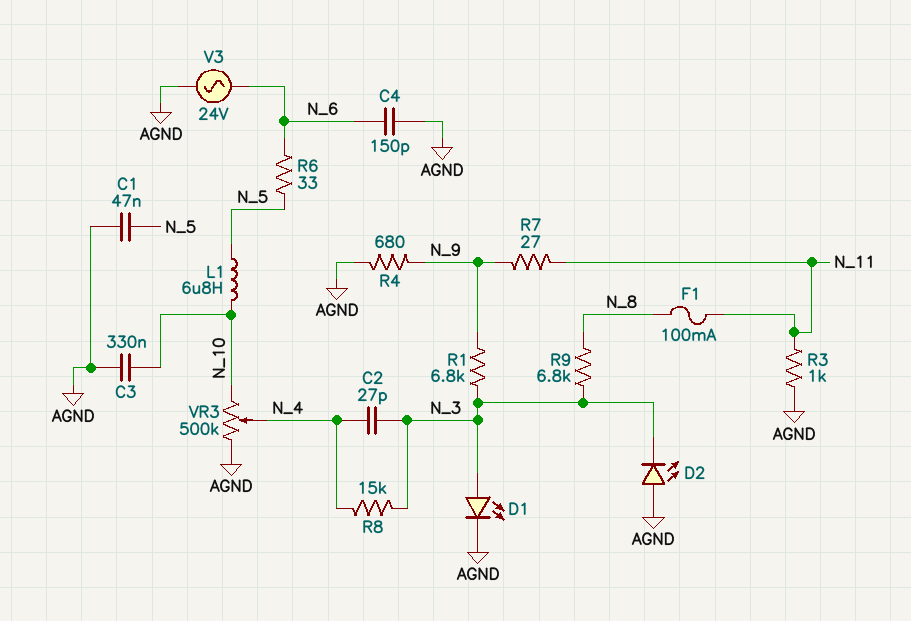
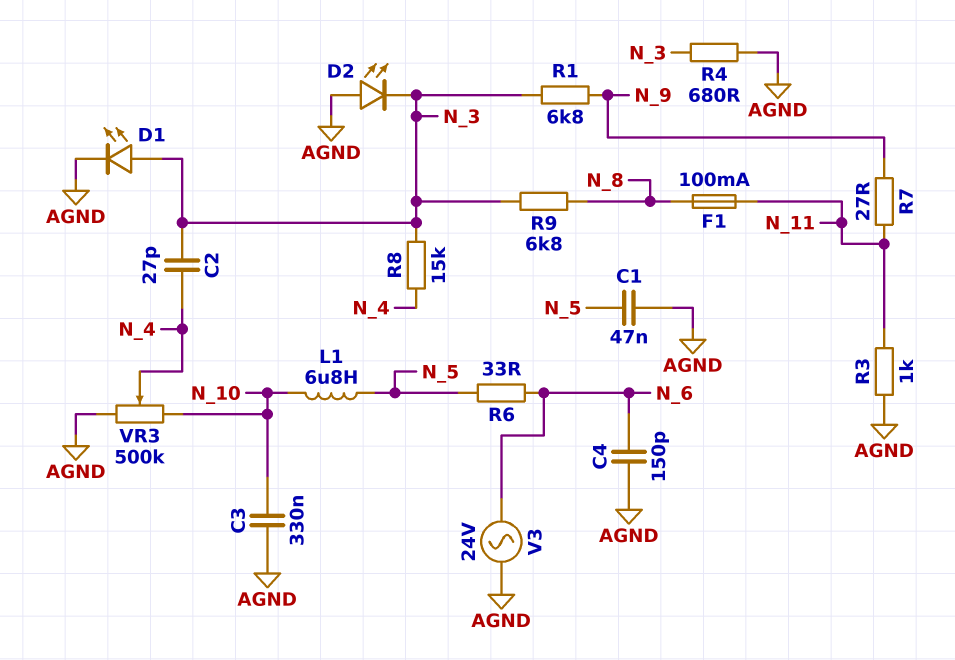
R4: 680 (AGND, N_9) -> 680 (AGND, N_3)

